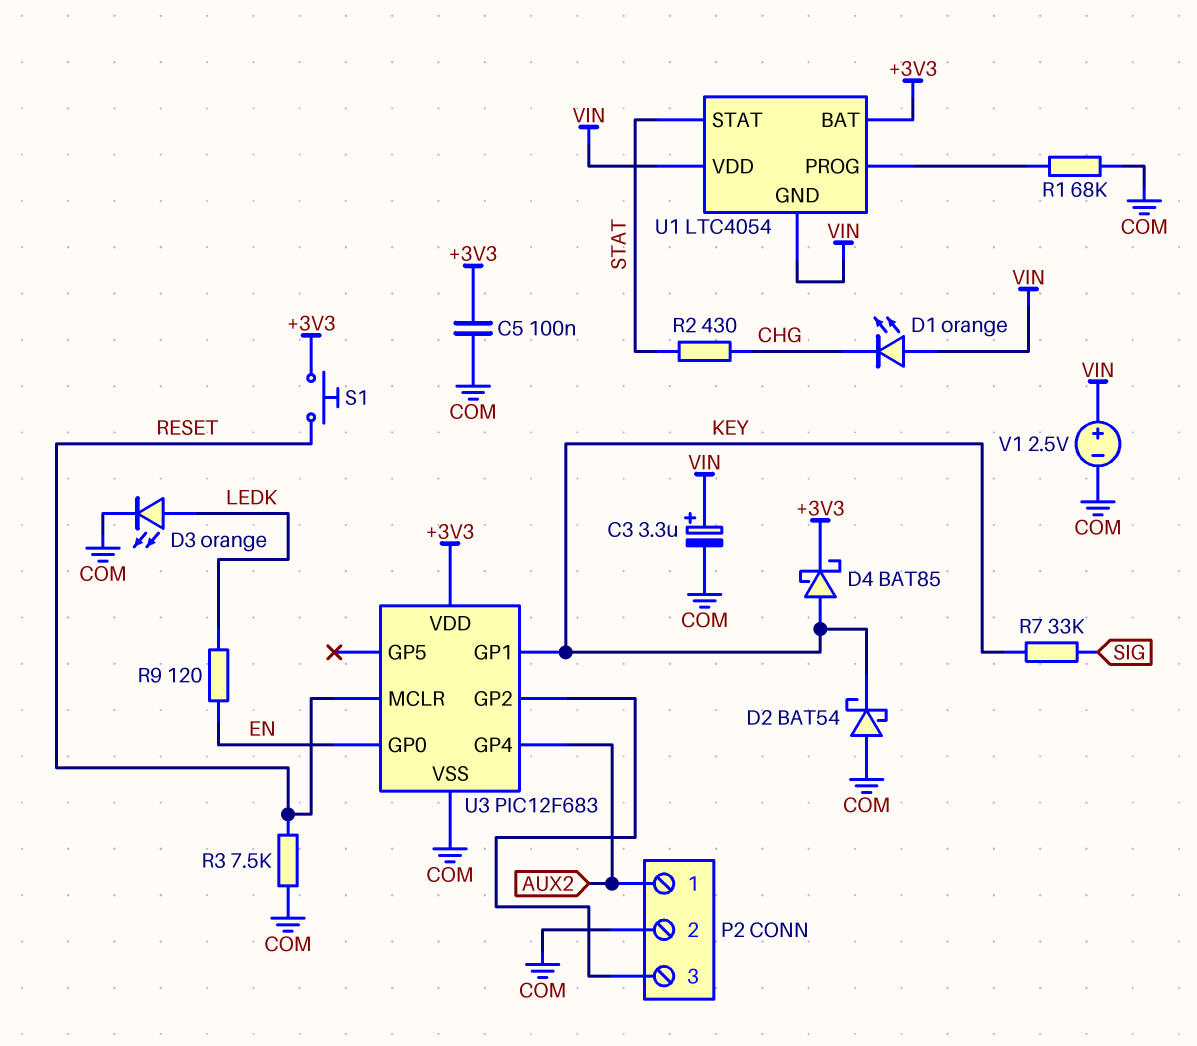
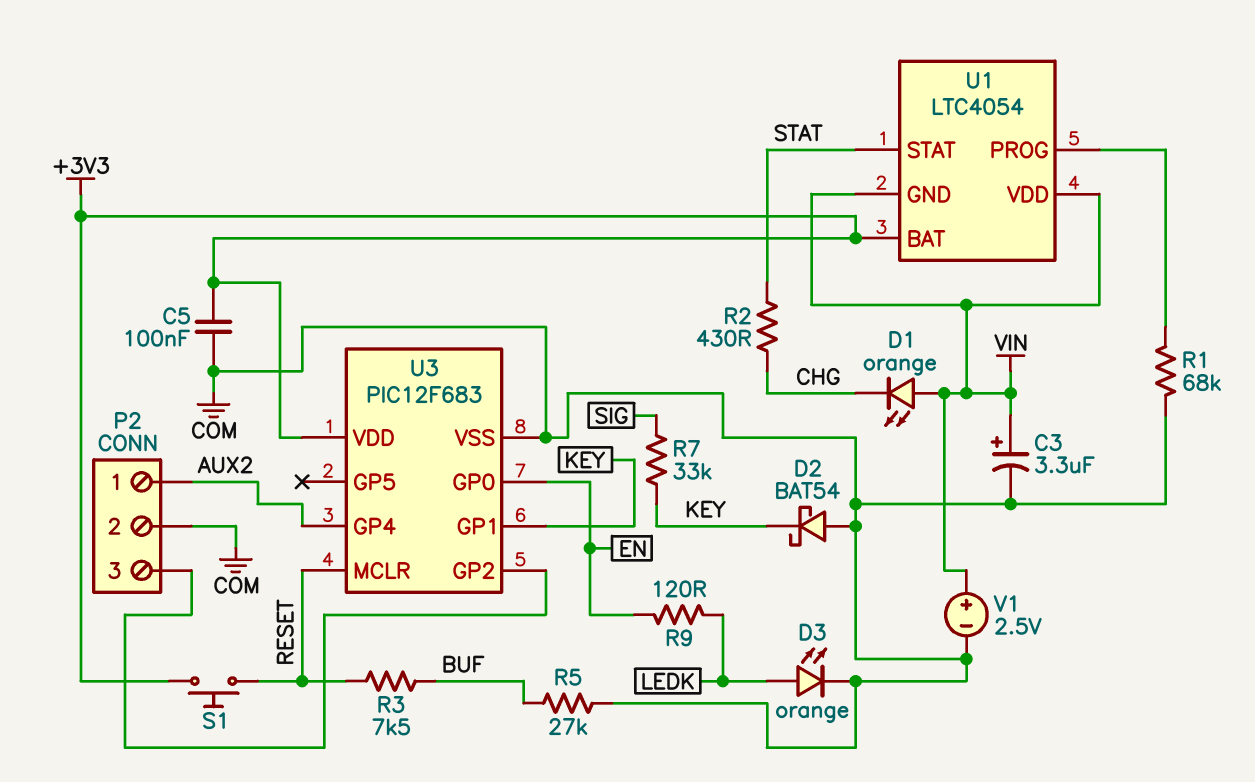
D4: schottky BAT85 (A KEY, K +3V3) -> none
R3: 7.5k (COM, RESET) -> 7.5k (BUF, RESET)
R5: none -> 27k (BUF, COM)

